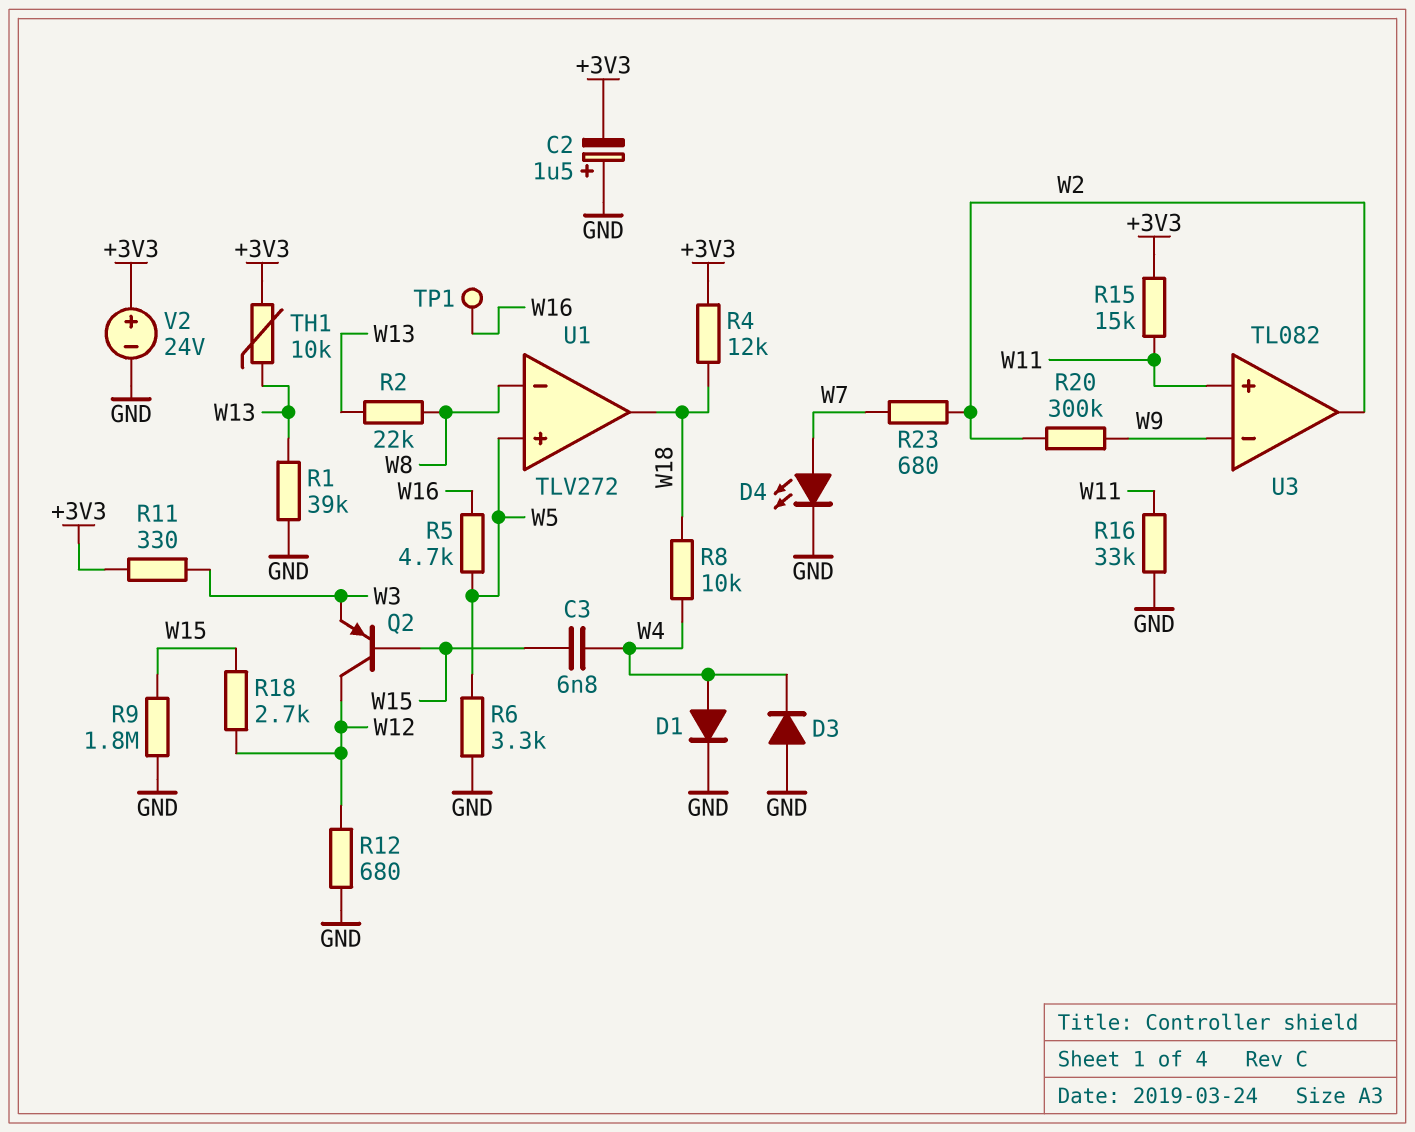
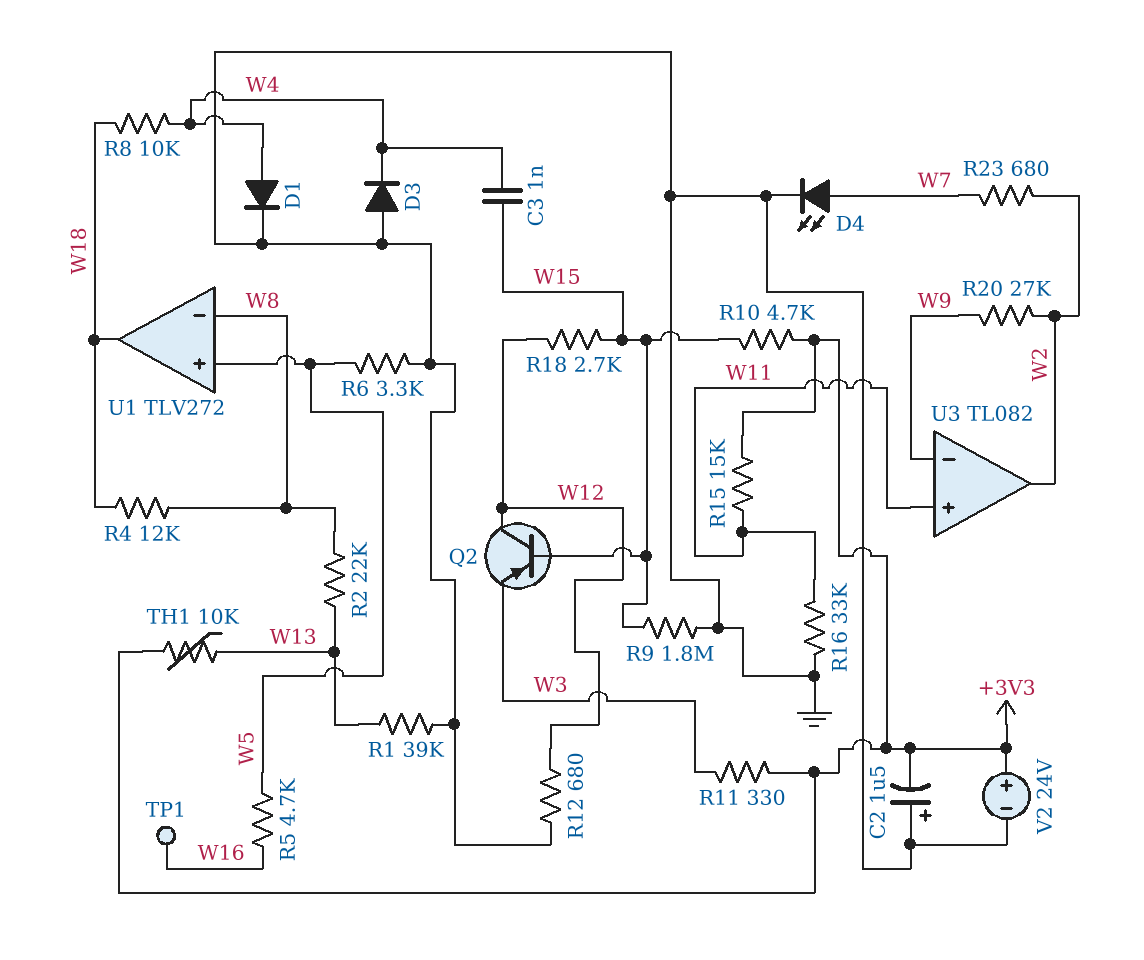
C3: 6.8nF (W4, W15) -> 1nF (W4, W15)
R4: 12k (+3V3, W18) -> 12k (W8, W18)
R10: none -> 4.7k (+3V3, W15)
R20: 300k (W2, W9) -> 27k (W2, W9)

